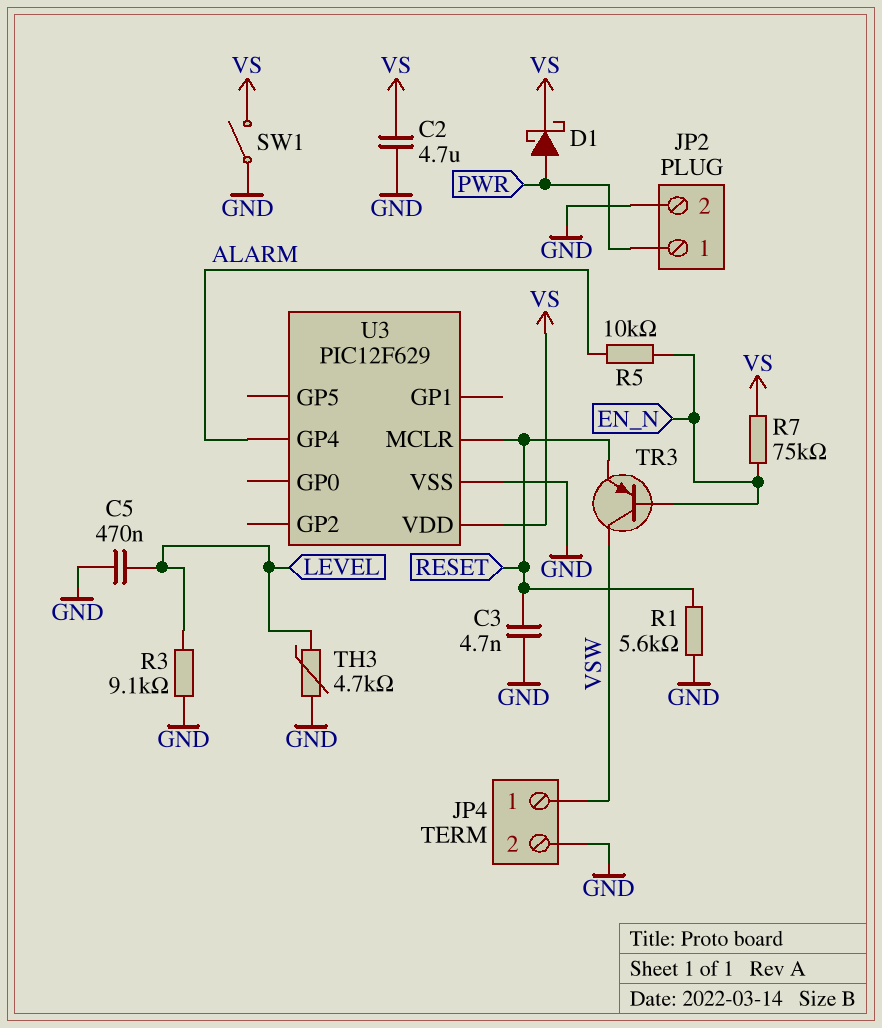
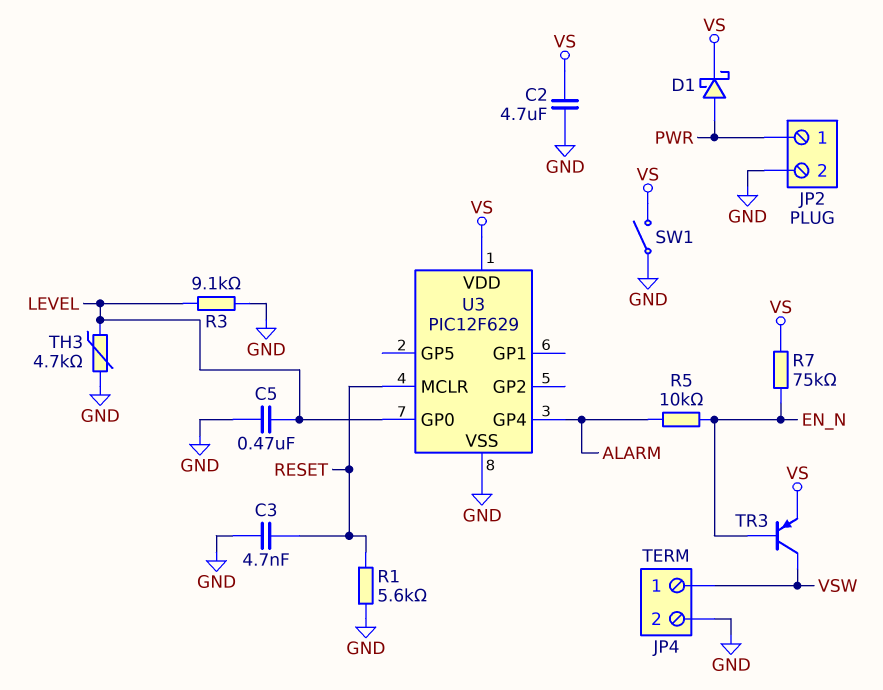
TR3: PNP (B EN_N, C VSW, E RESET) -> PNP (B EN_N, C VSW, E VS)
U3 pin GP0: none -> LEVEL

